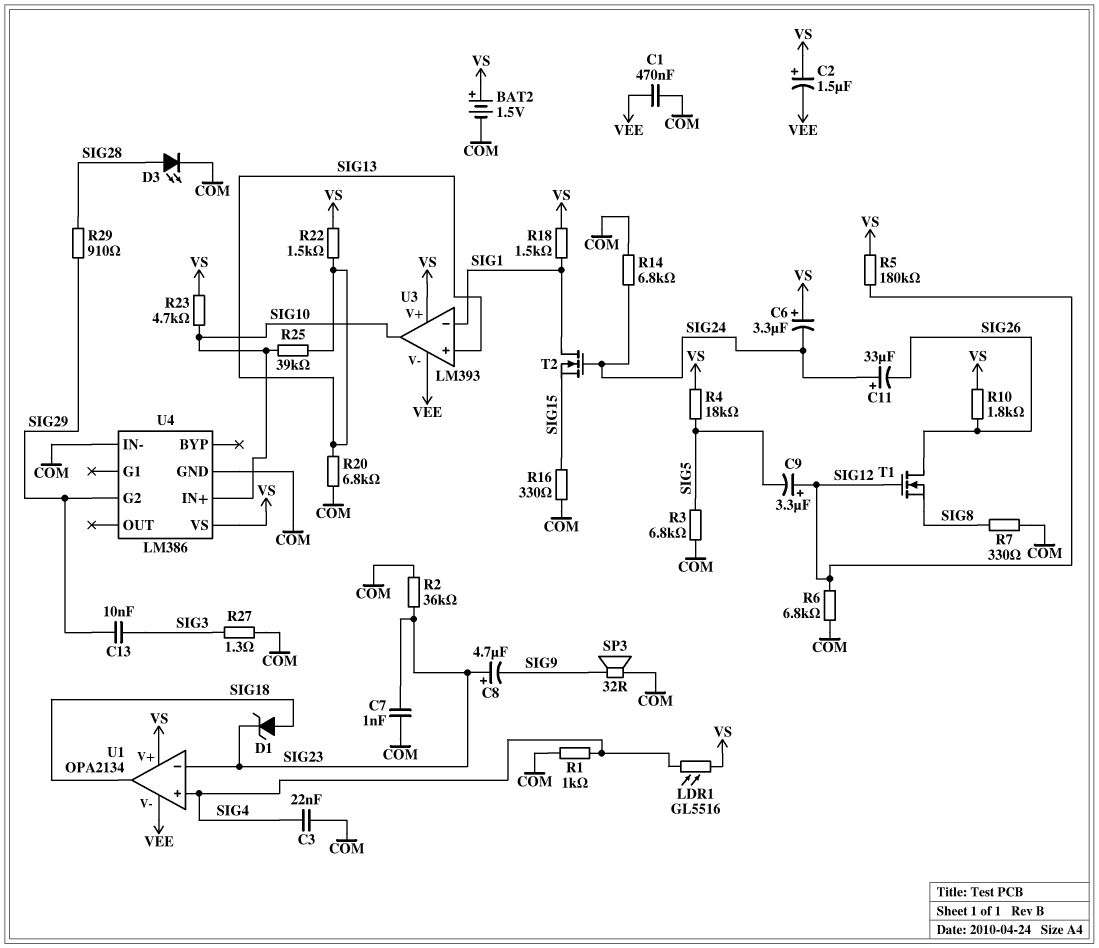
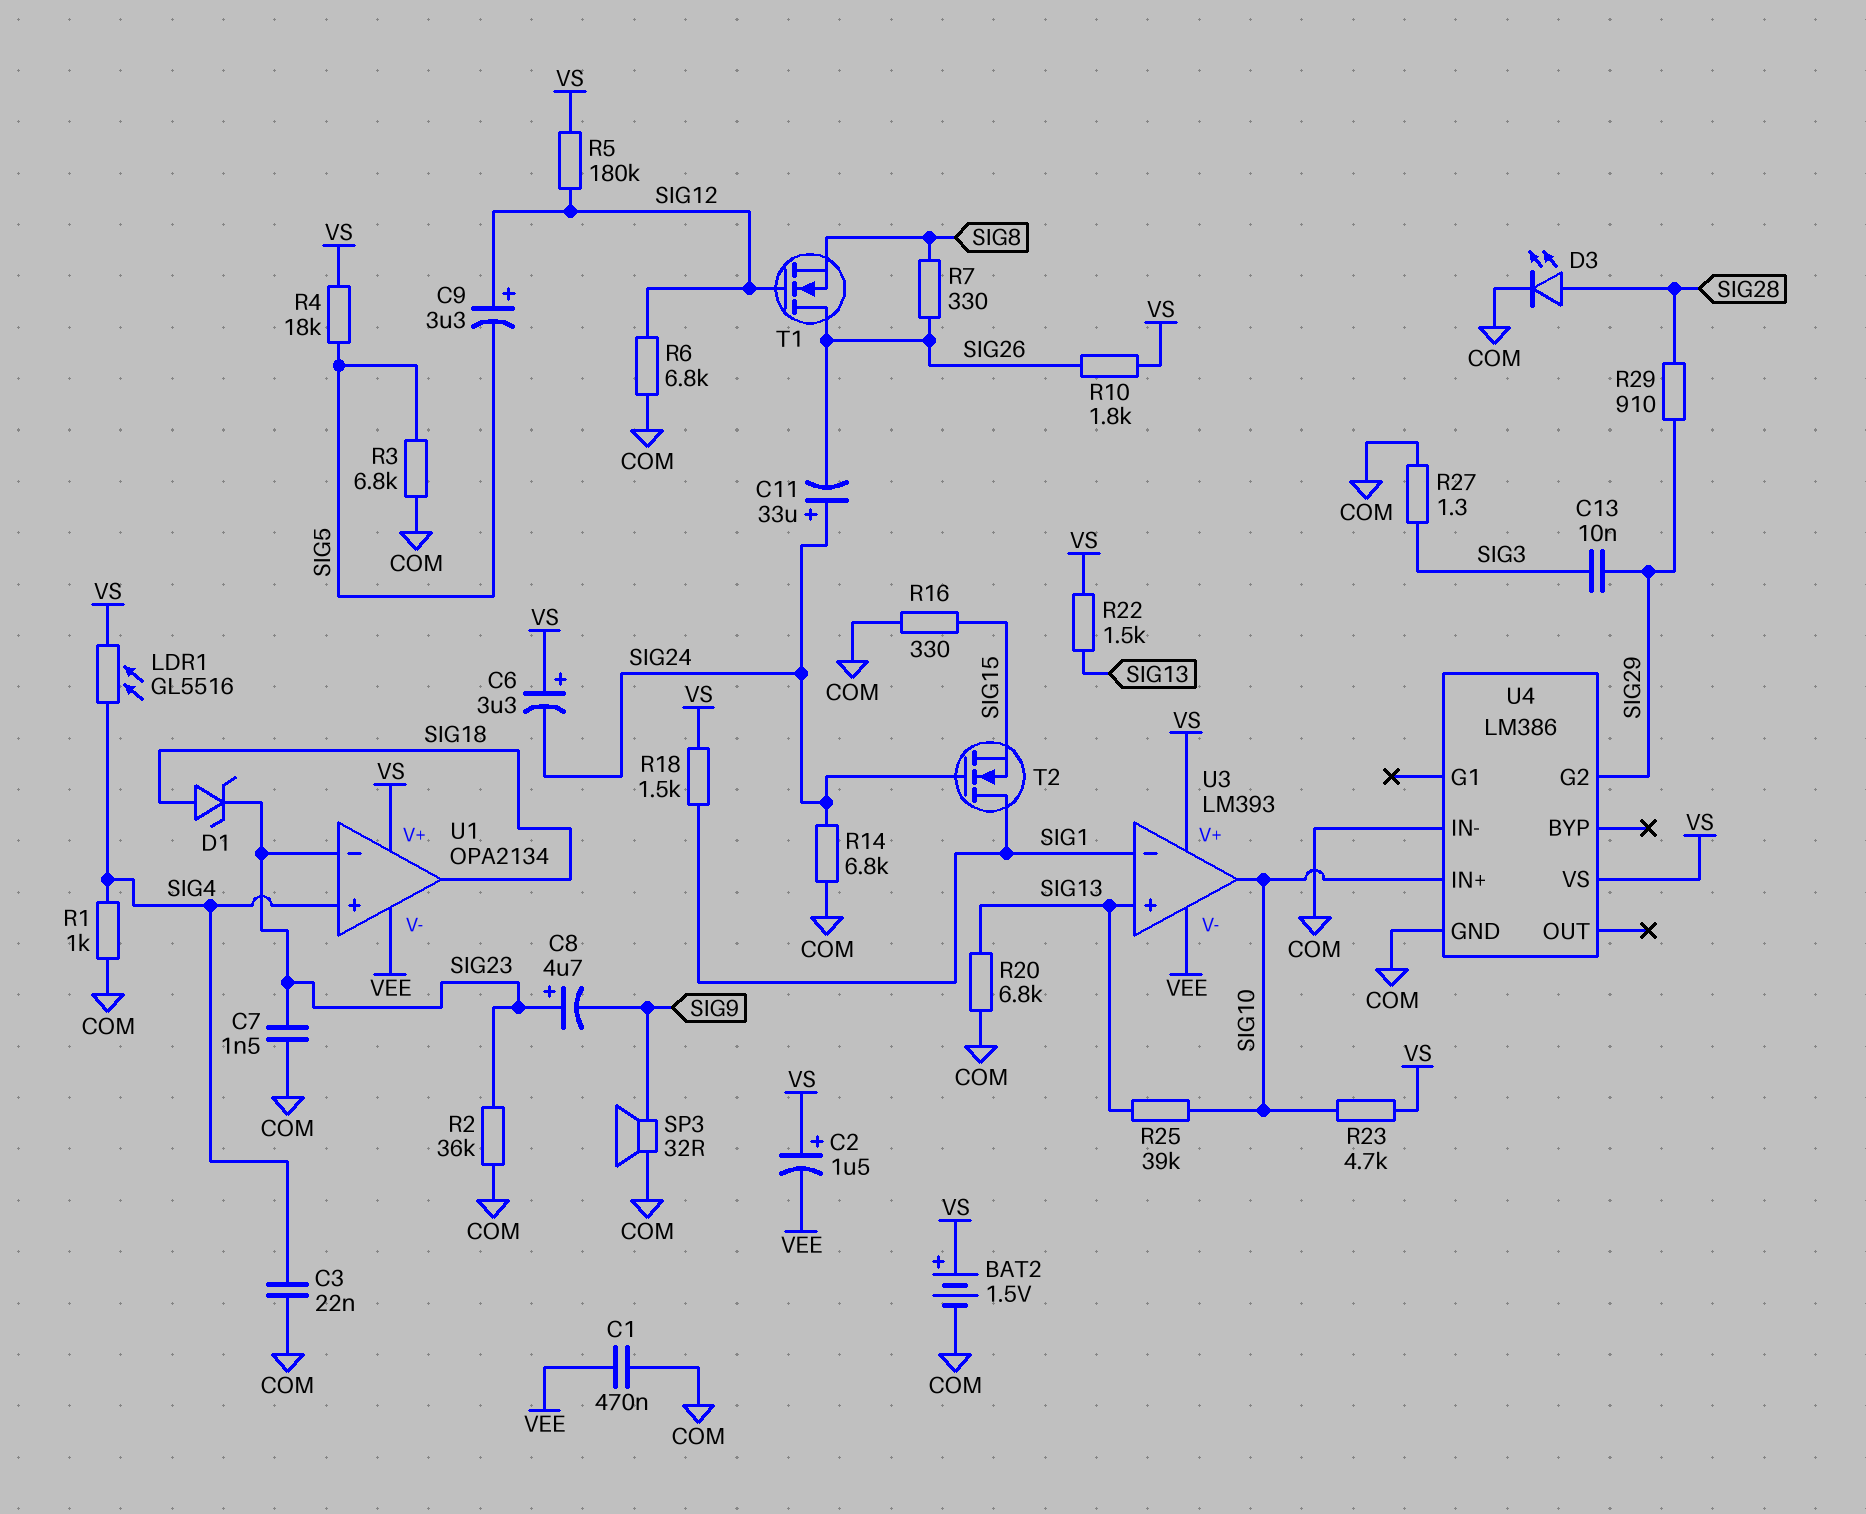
C7: 1nF (COM, SIG23) -> 1.5nF (COM, SIG23)
R7: 330 (COM, SIG8) -> 330 (SIG8, SIG26)

